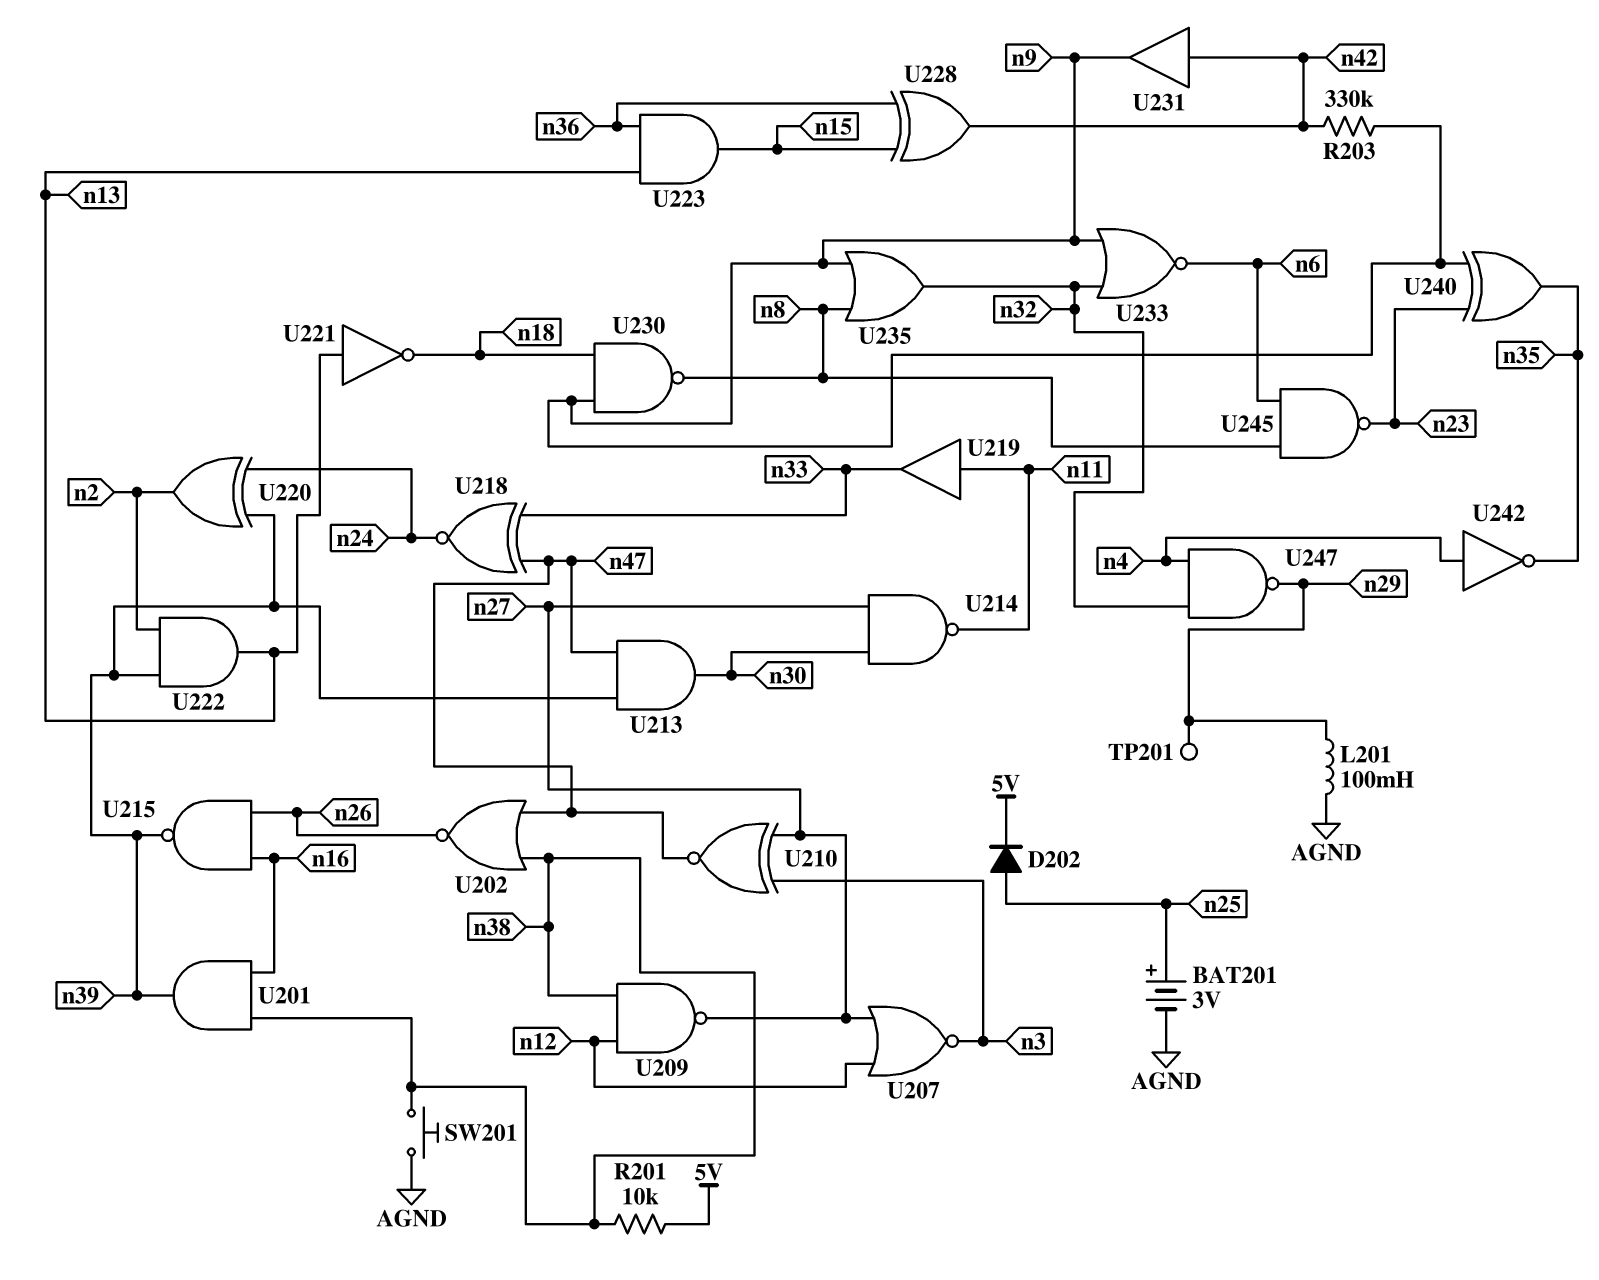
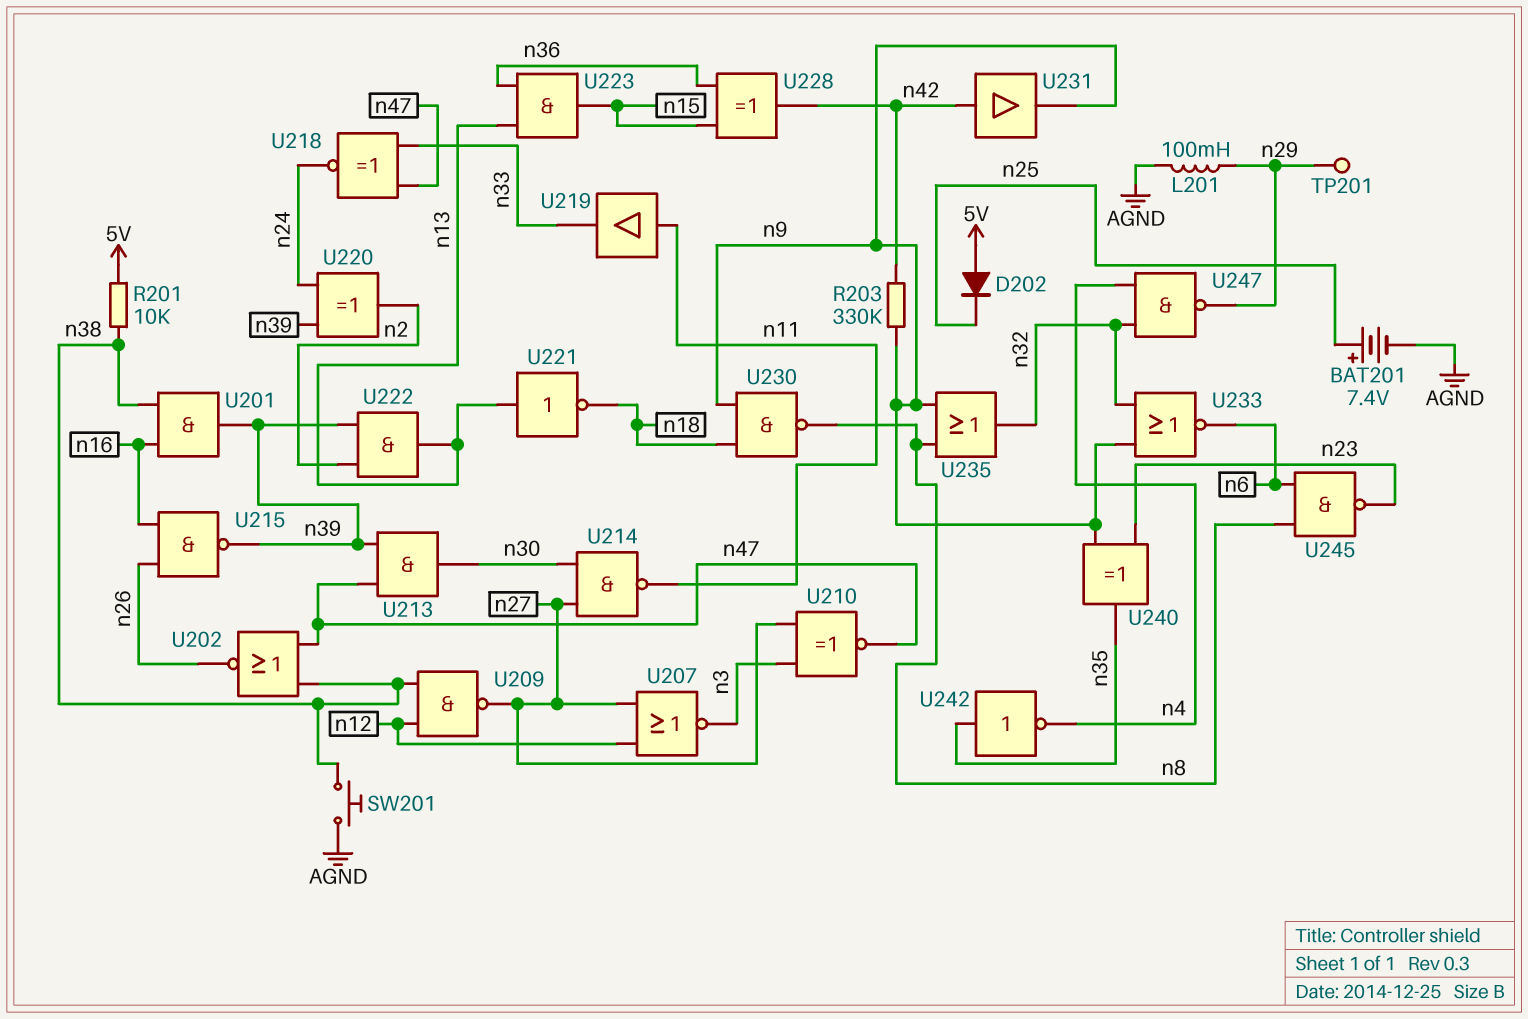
BAT201: 3V (plus n25, minus AGND) -> 7.4V (plus n25, minus AGND)
D202: diode (A n25, K 5V) -> diode (A 5V, K n25)
U242: NOT (in n4, out n35) -> NOT (in n35, out n4)

